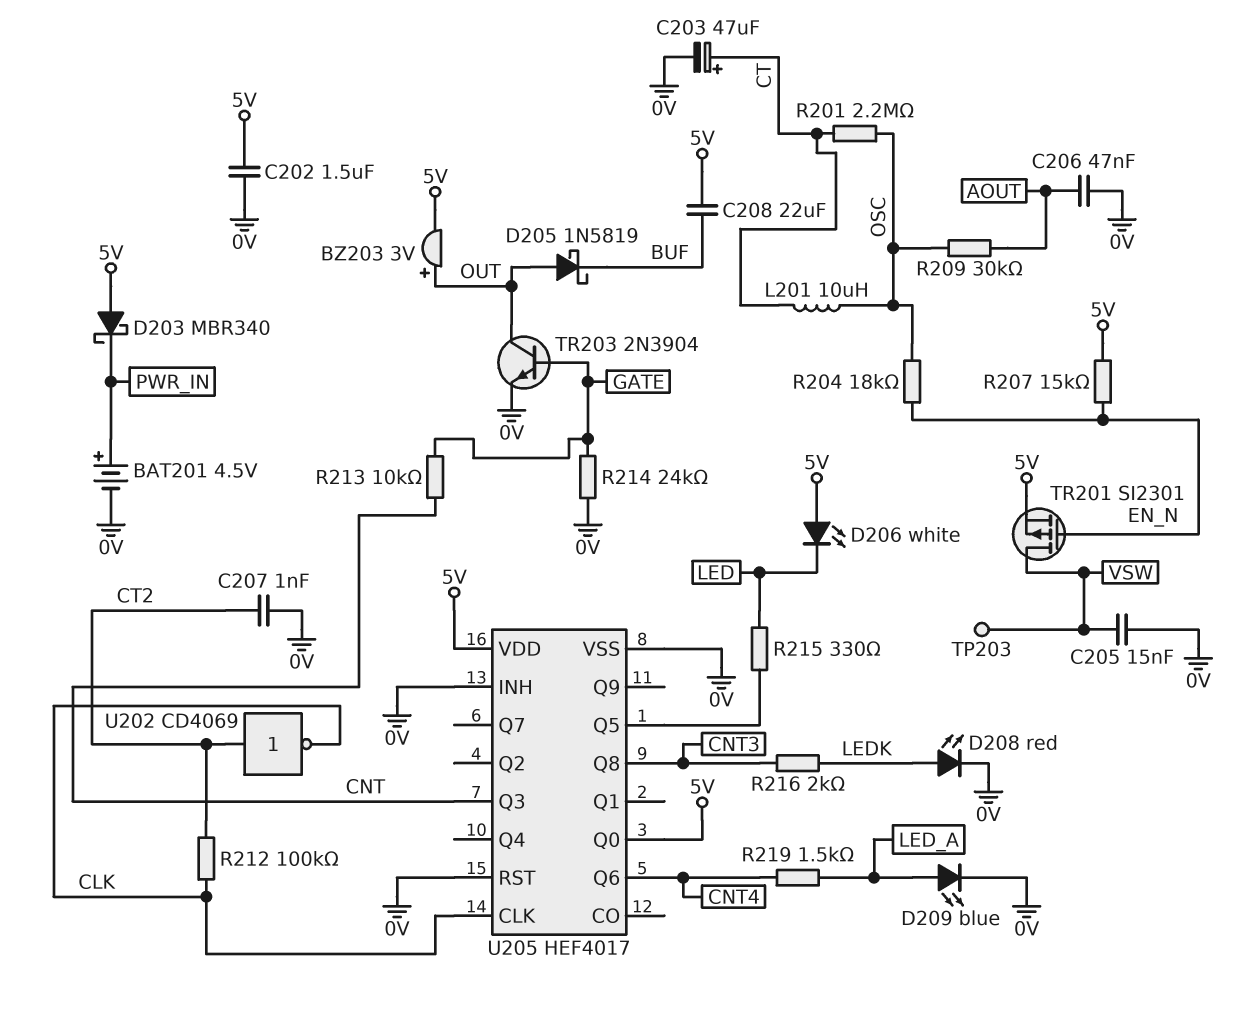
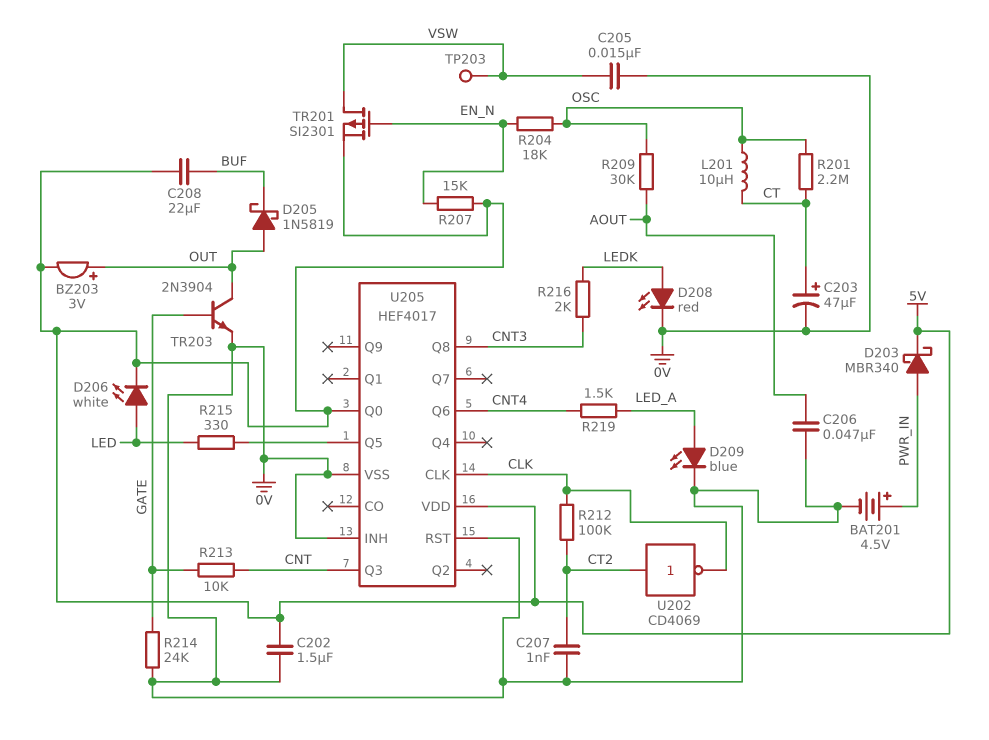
D203: schottky MBR340 (A 5V, K PWR_IN) -> schottky MBR340 (A PWR_IN, K 5V)
D206: LED white (A 5V, K LED) -> LED white (A LED, K 5V)

